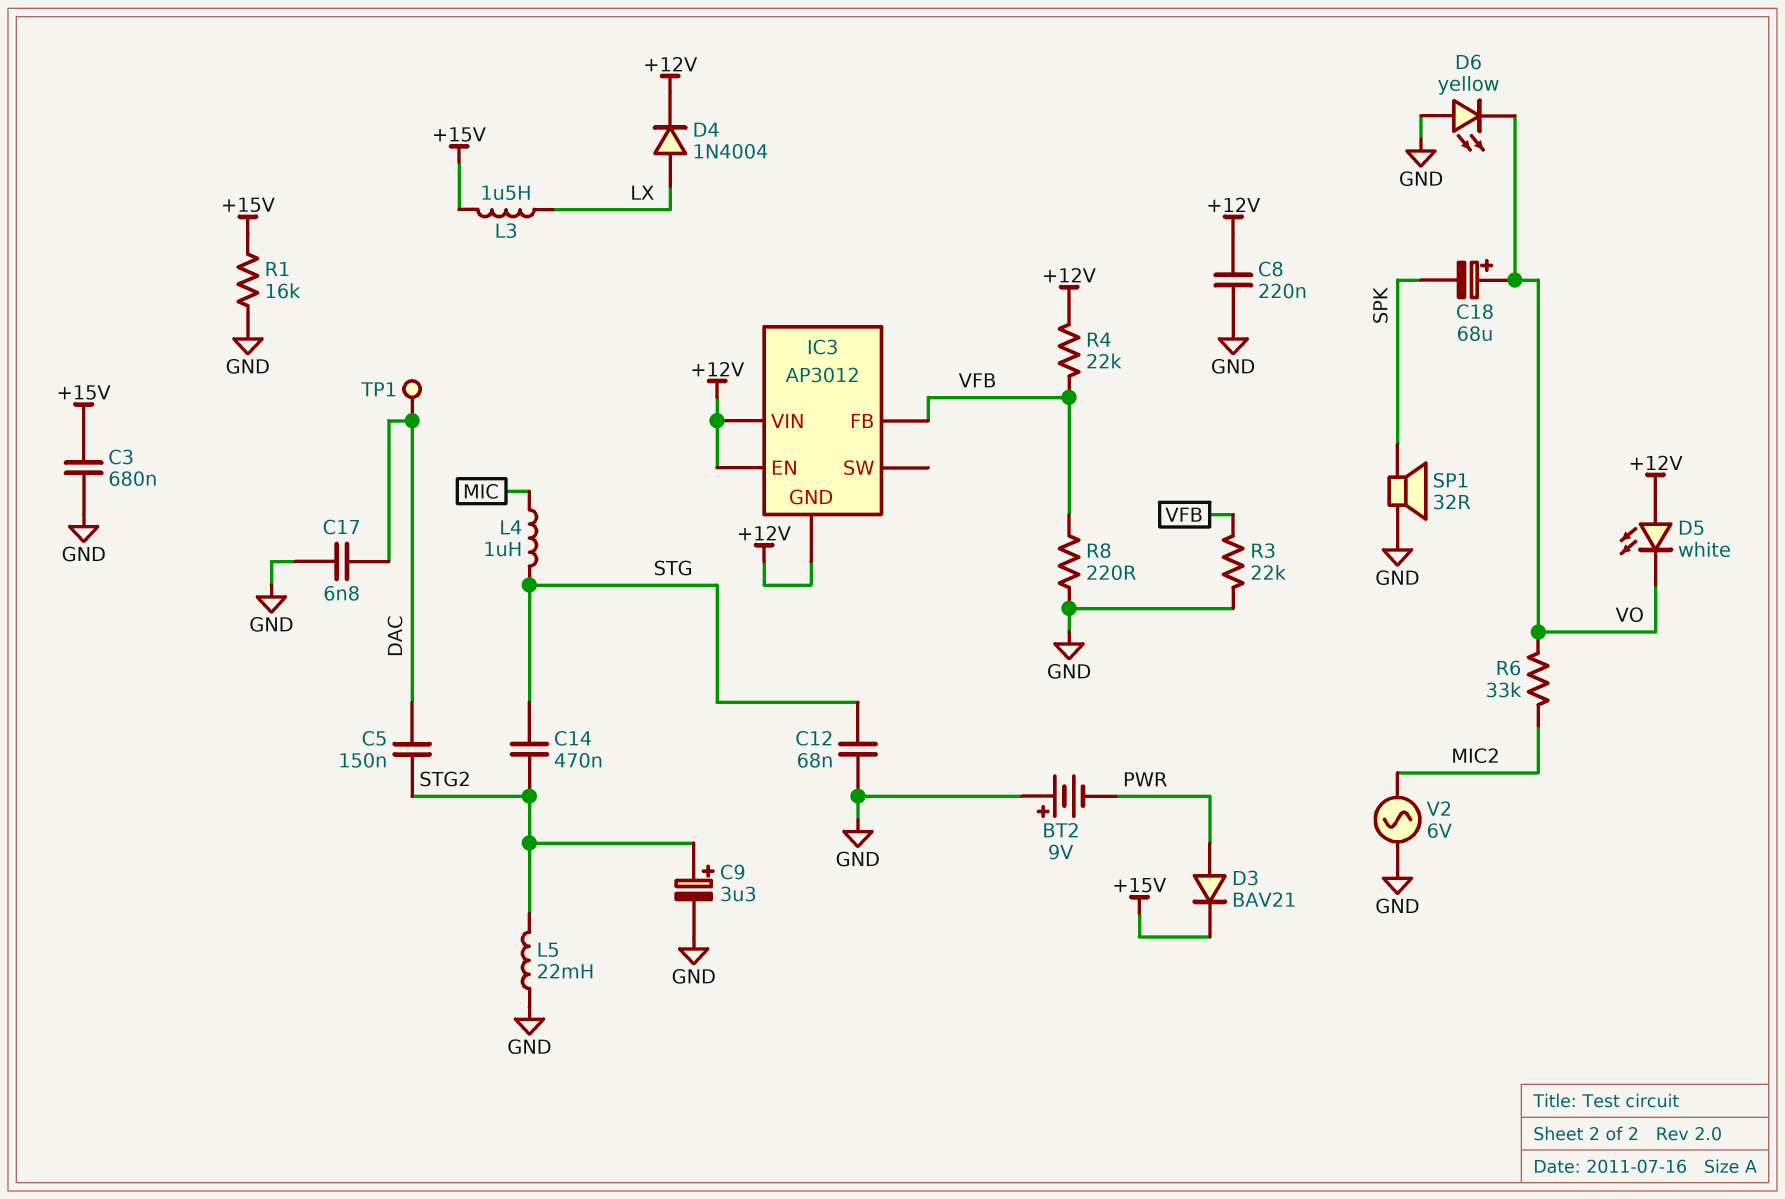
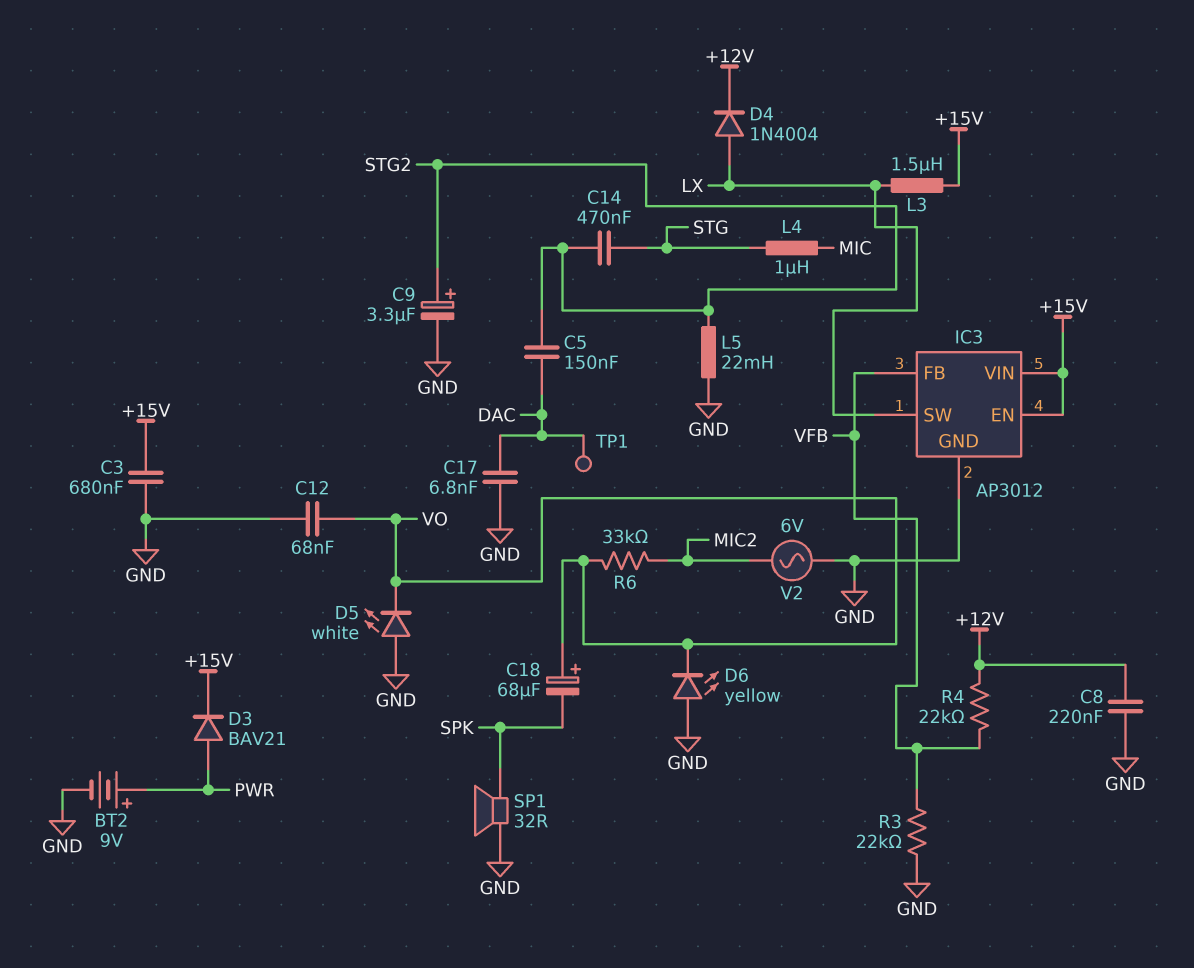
BT2: 9V (plus GND, minus PWR) -> 9V (plus PWR, minus GND)
C12: 68nF (GND, STG) -> 68nF (GND, VO)
D5: LED white (A +12V, K VO) -> LED white (A GND, K VO)
IC3 pin EN: +12V -> +15V
IC3 pin GND: +12V -> GND
IC3 pin SW: none -> LX
IC3 pin VIN: +12V -> +15V
R1: 16k (+15V, GND) -> none
R8: 220 (GND, VFB) -> none

